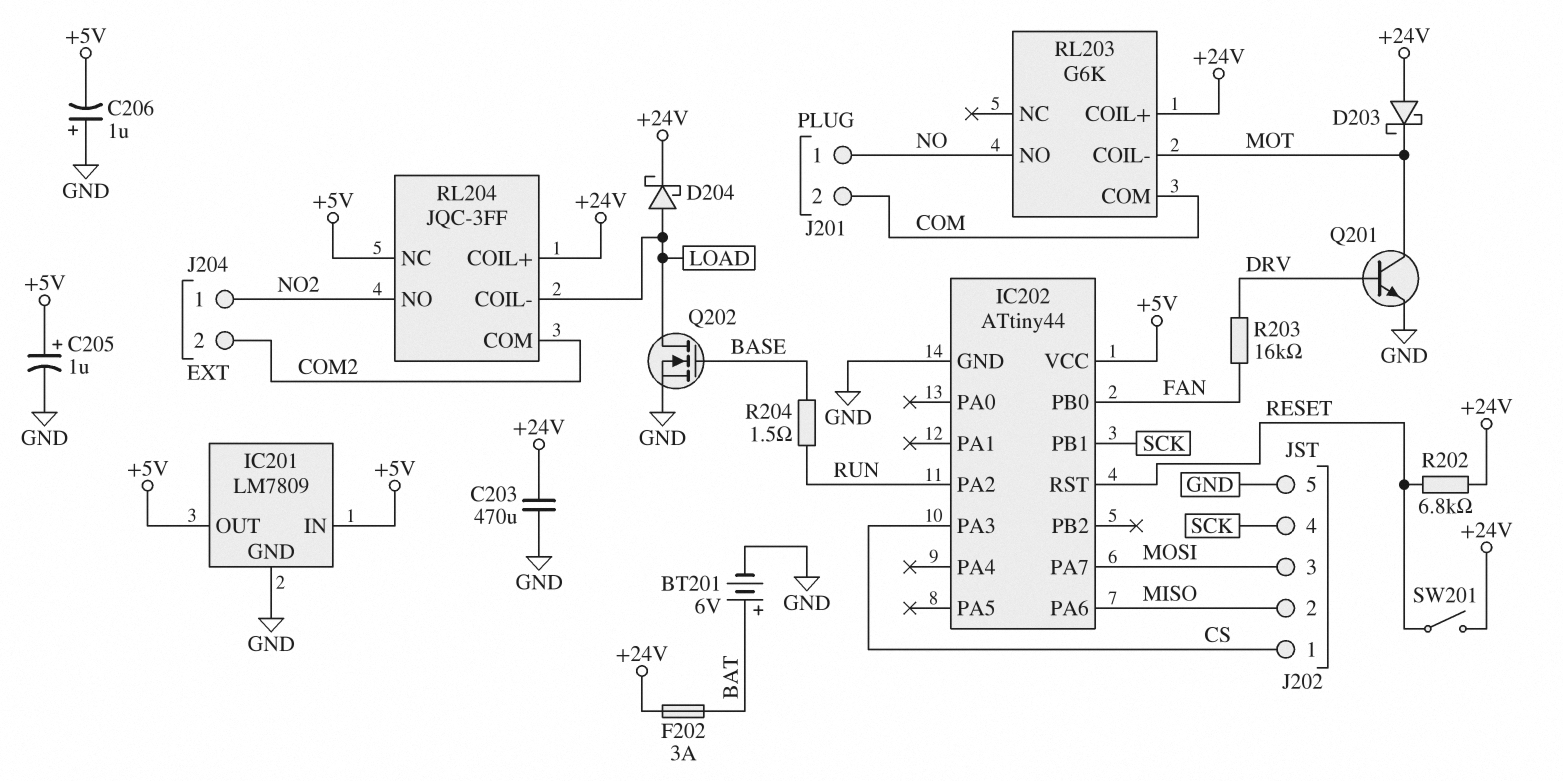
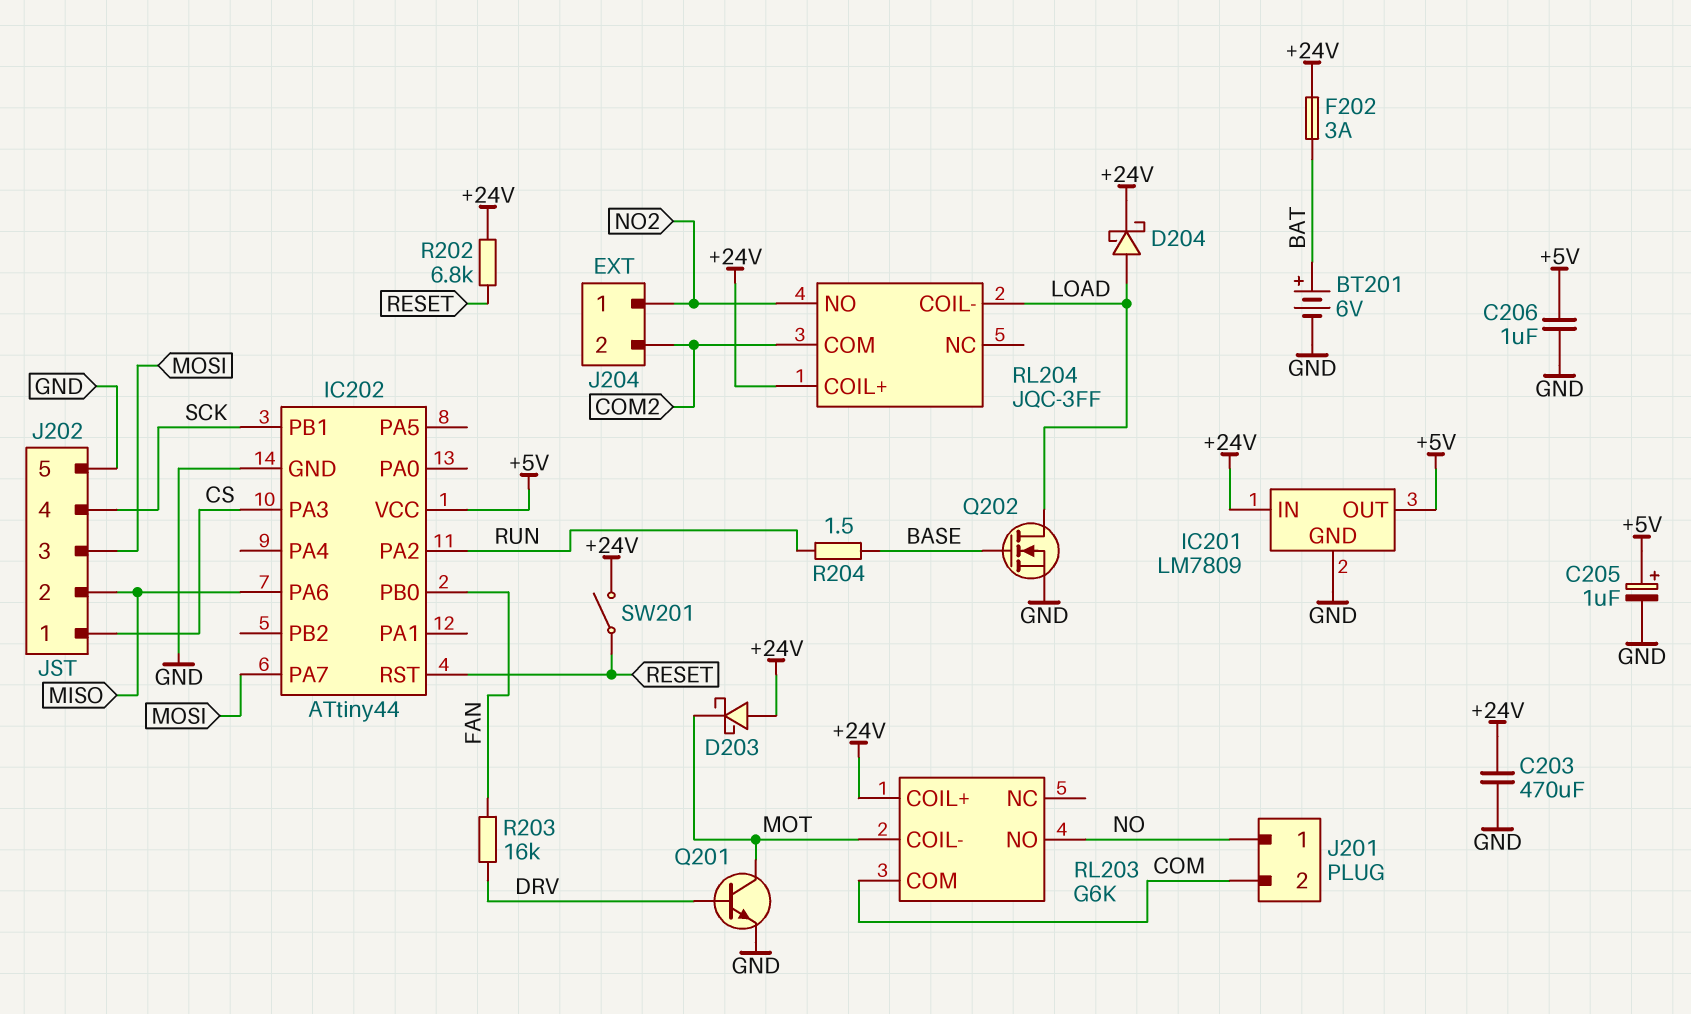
C206: 1uF (plus GND, minus +5V) -> 1uF (+5V, GND)
IC201 pin IN: +5V -> +24V
RL204 pin NC: +5V -> none

